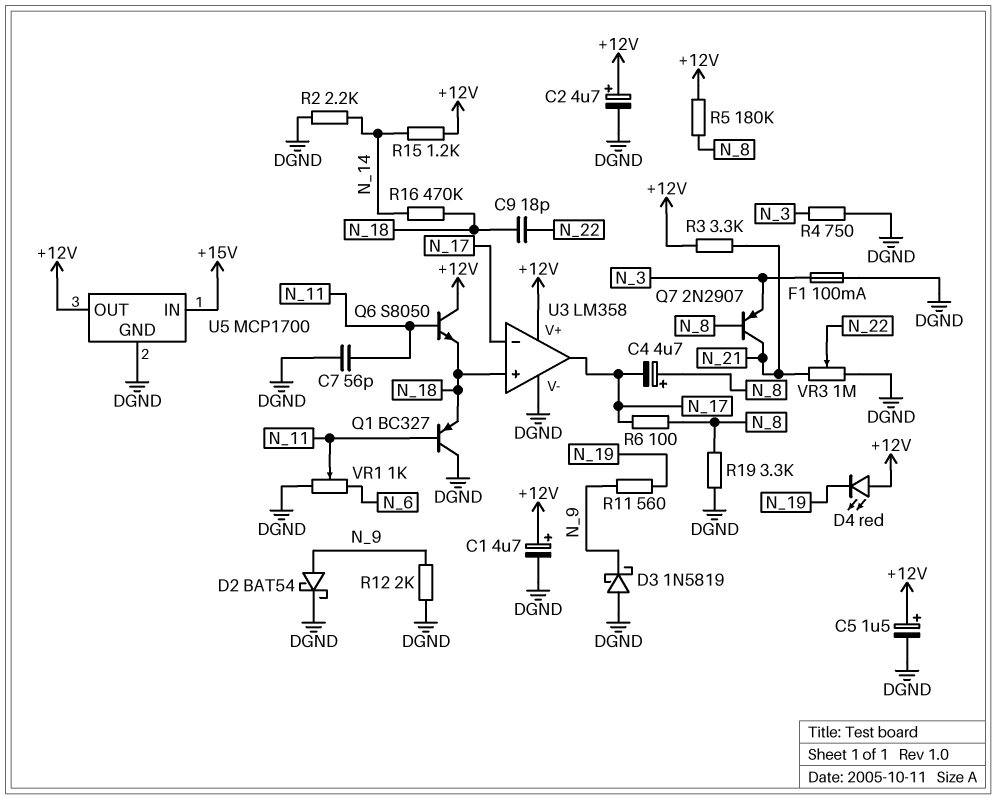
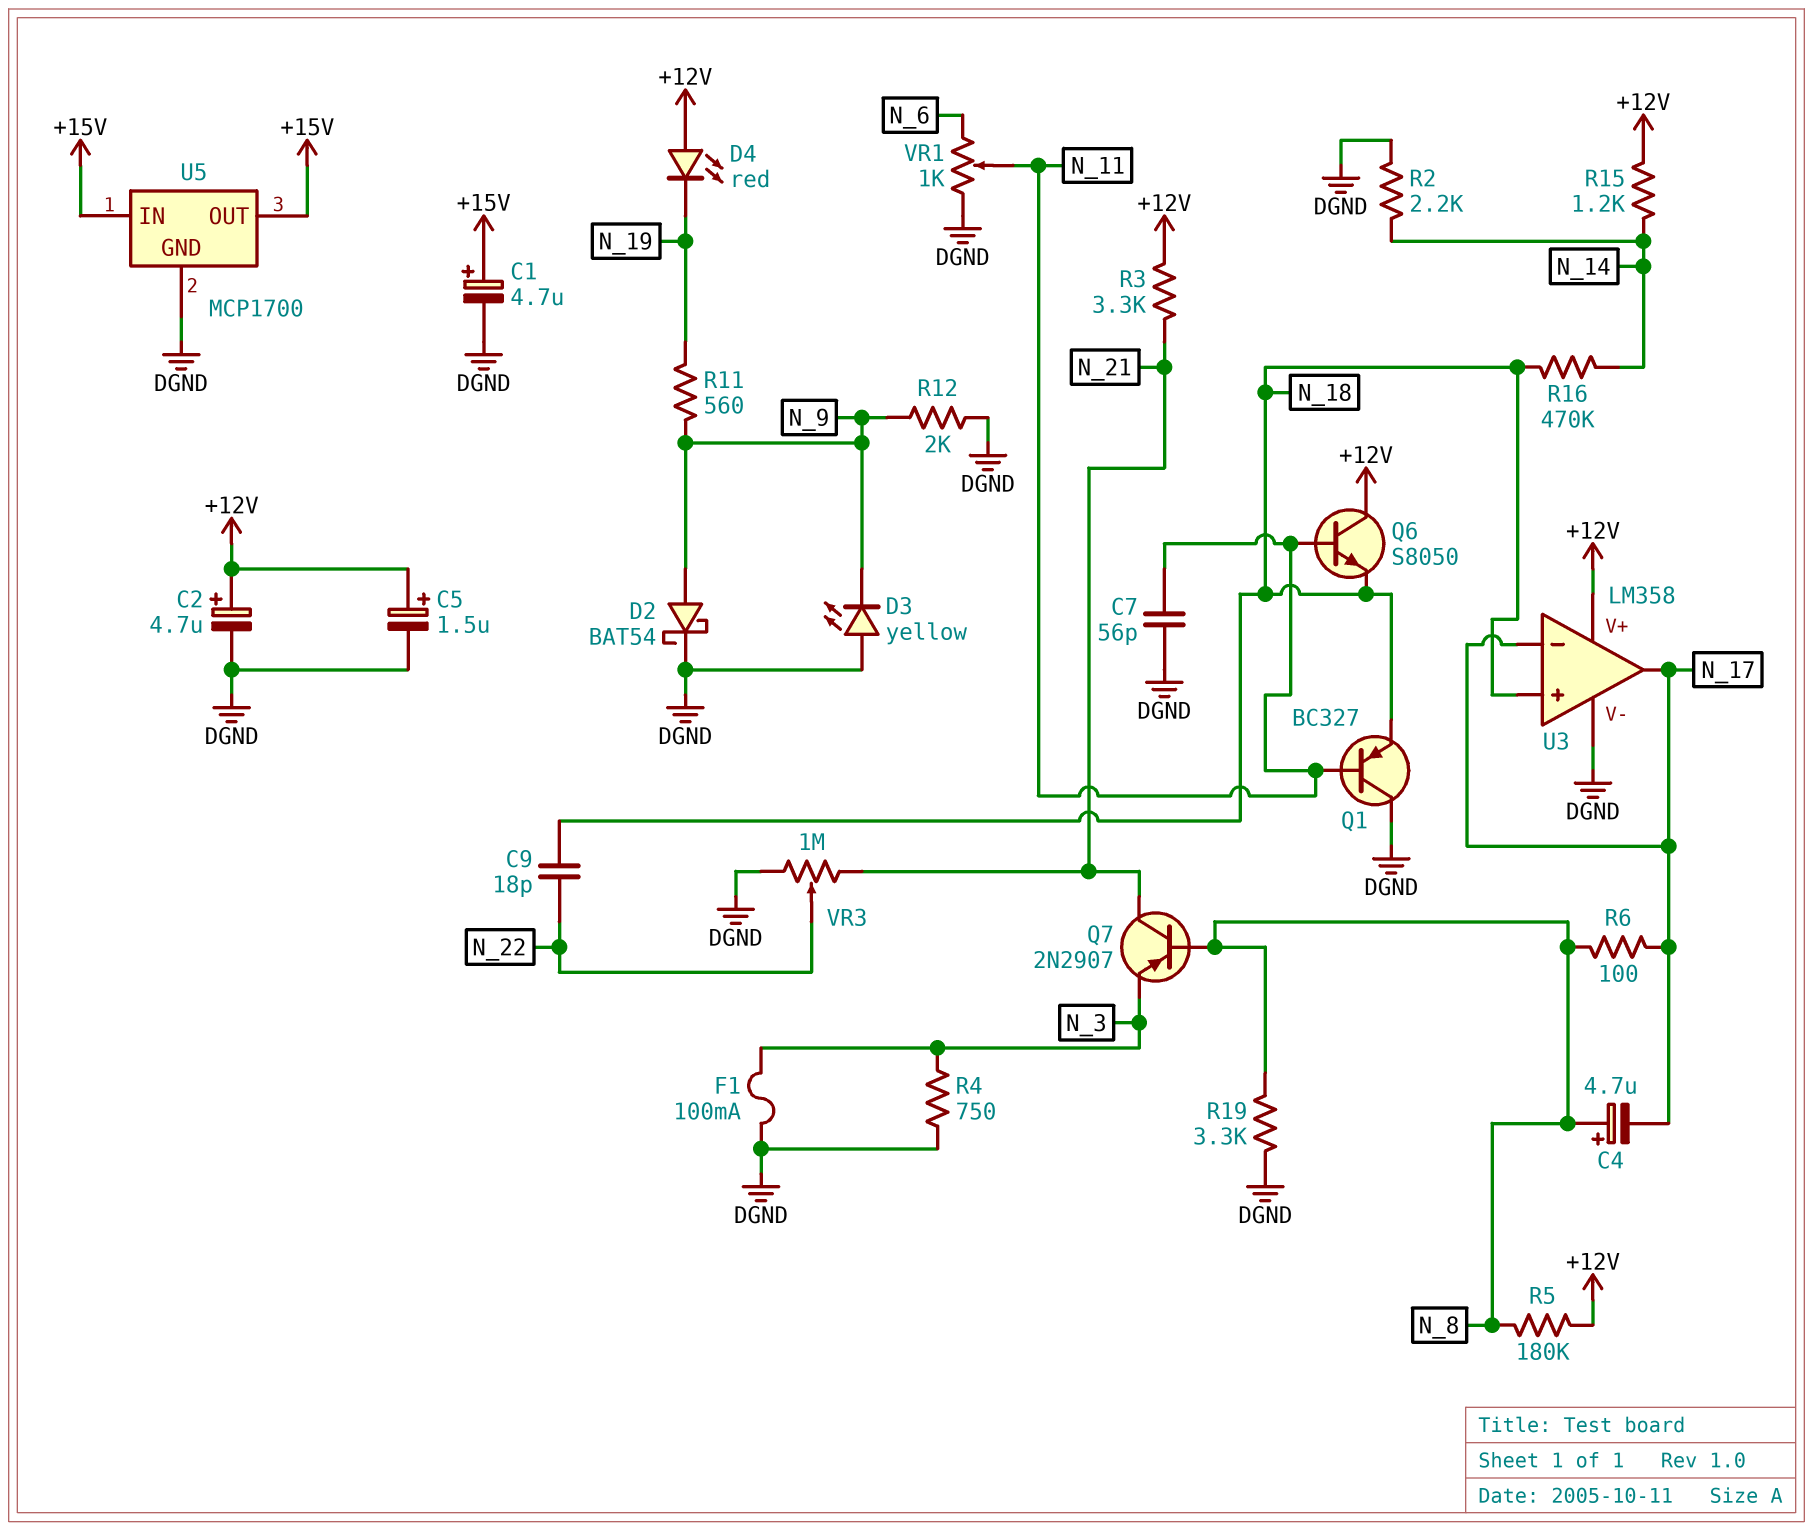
C1: 4.7uF (plus +12V, minus DGND) -> 4.7uF (plus +15V, minus DGND)
D3: schottky 1N5819 (A DGND, K N_9) -> LED yellow (A DGND, K N_9)
U5 pin OUT: +12V -> +15V

